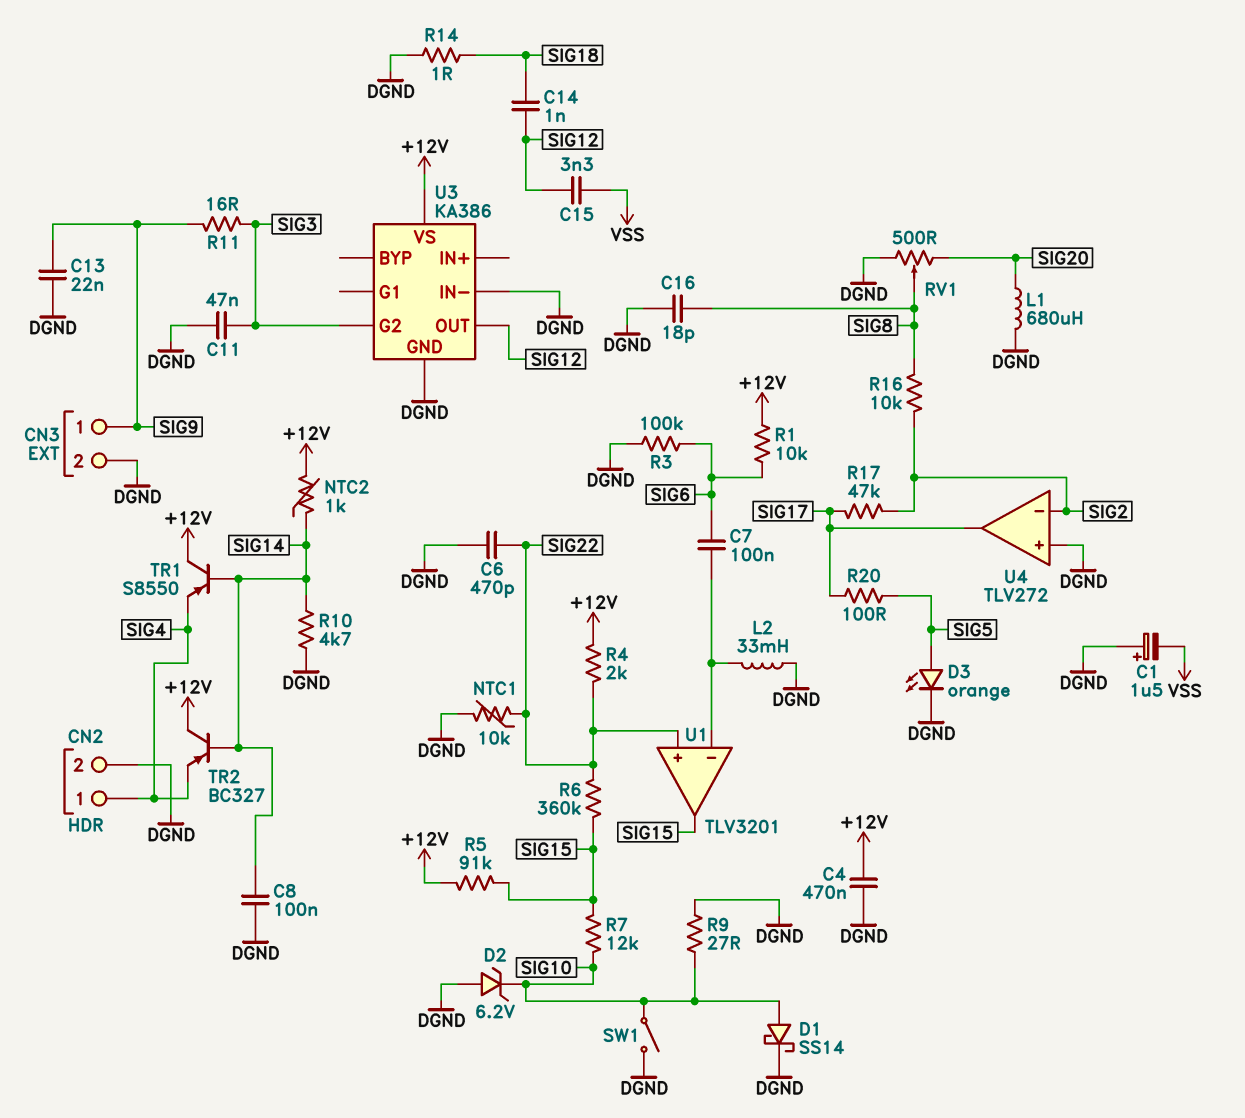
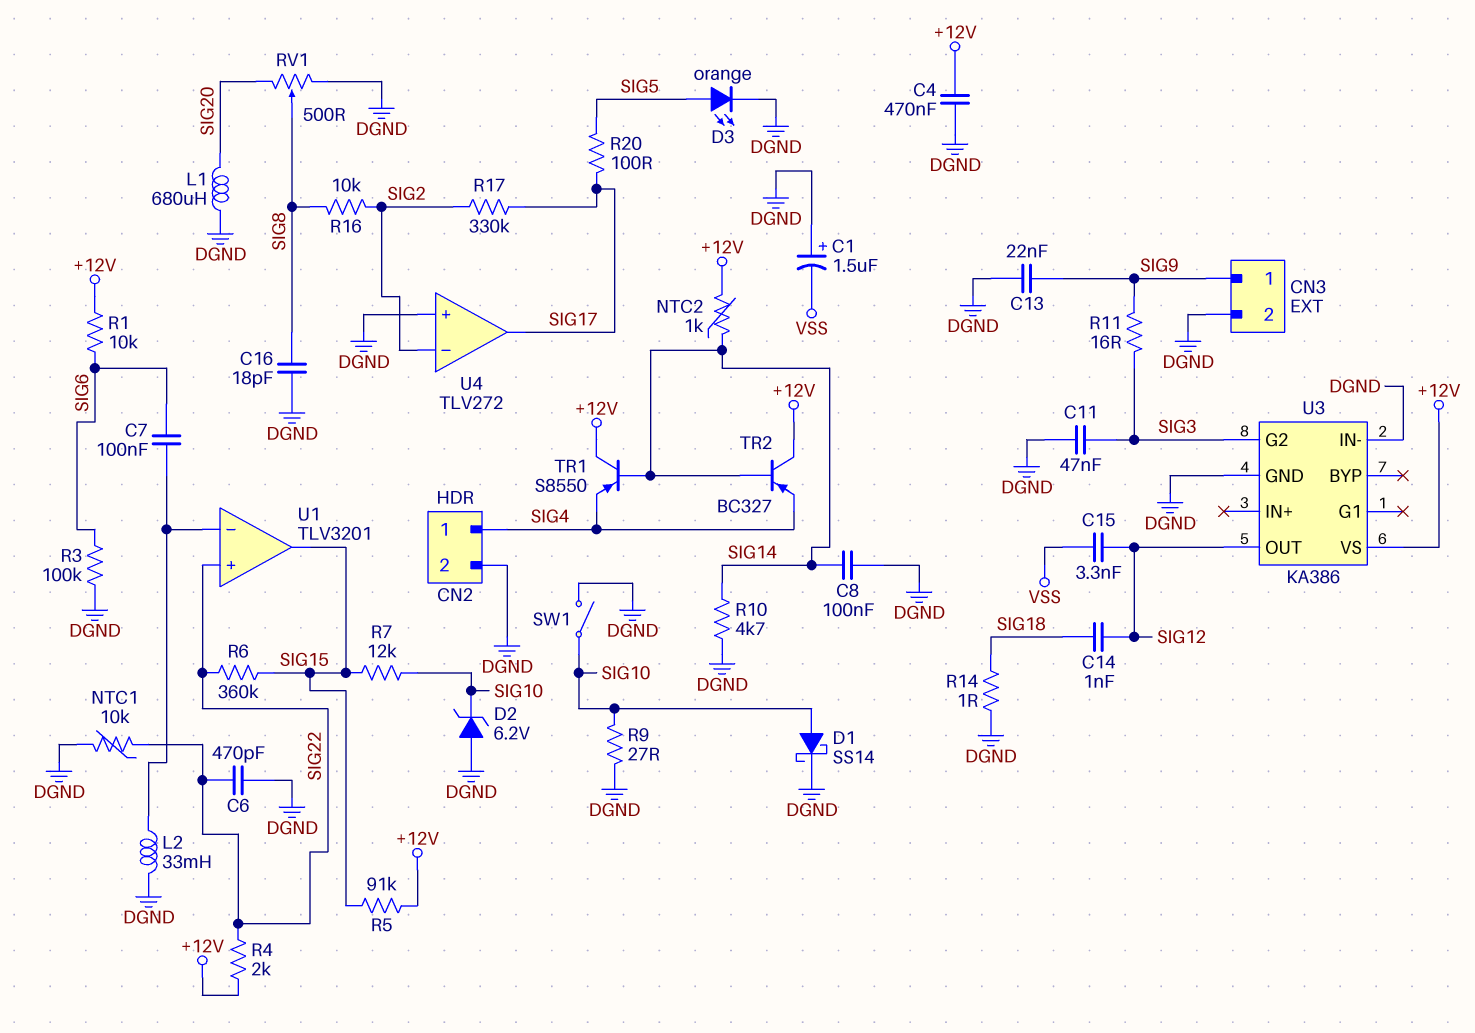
R17: 47k (SIG2, SIG17) -> 330k (SIG2, SIG17)

